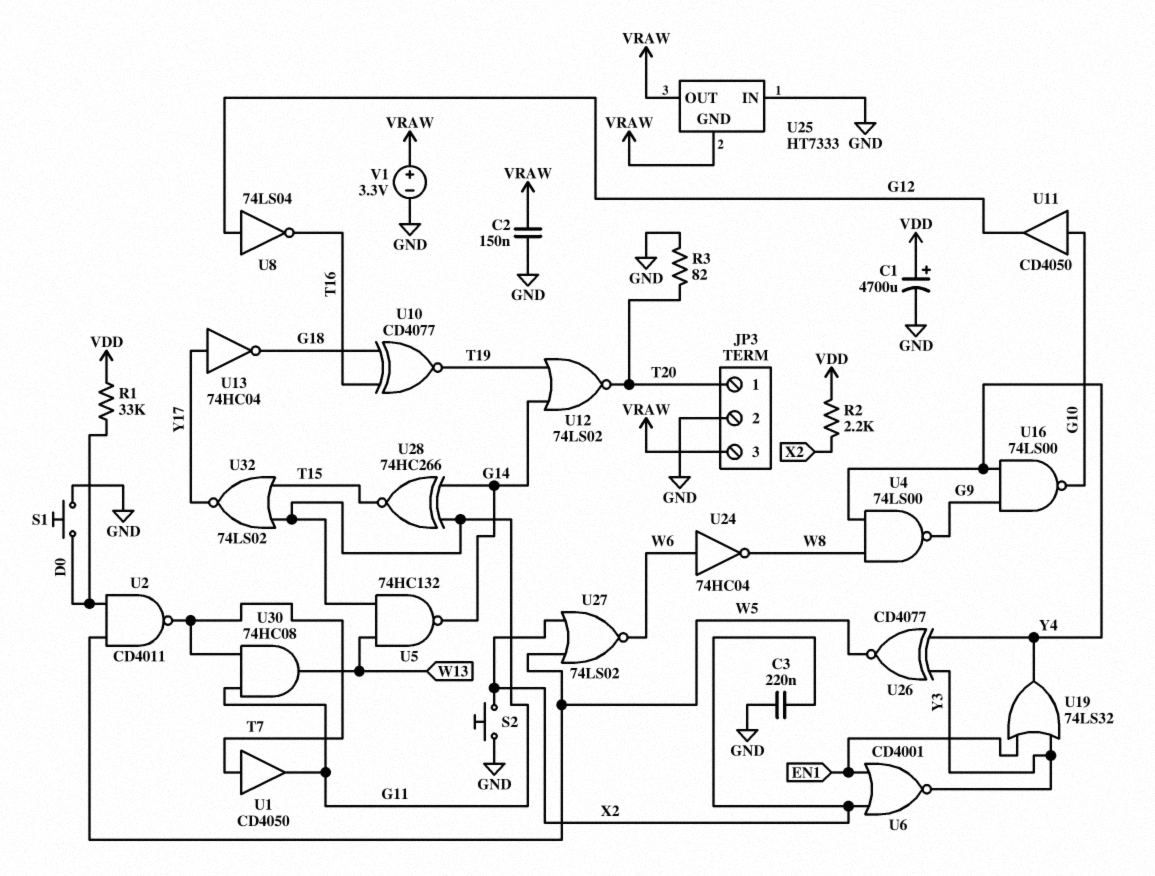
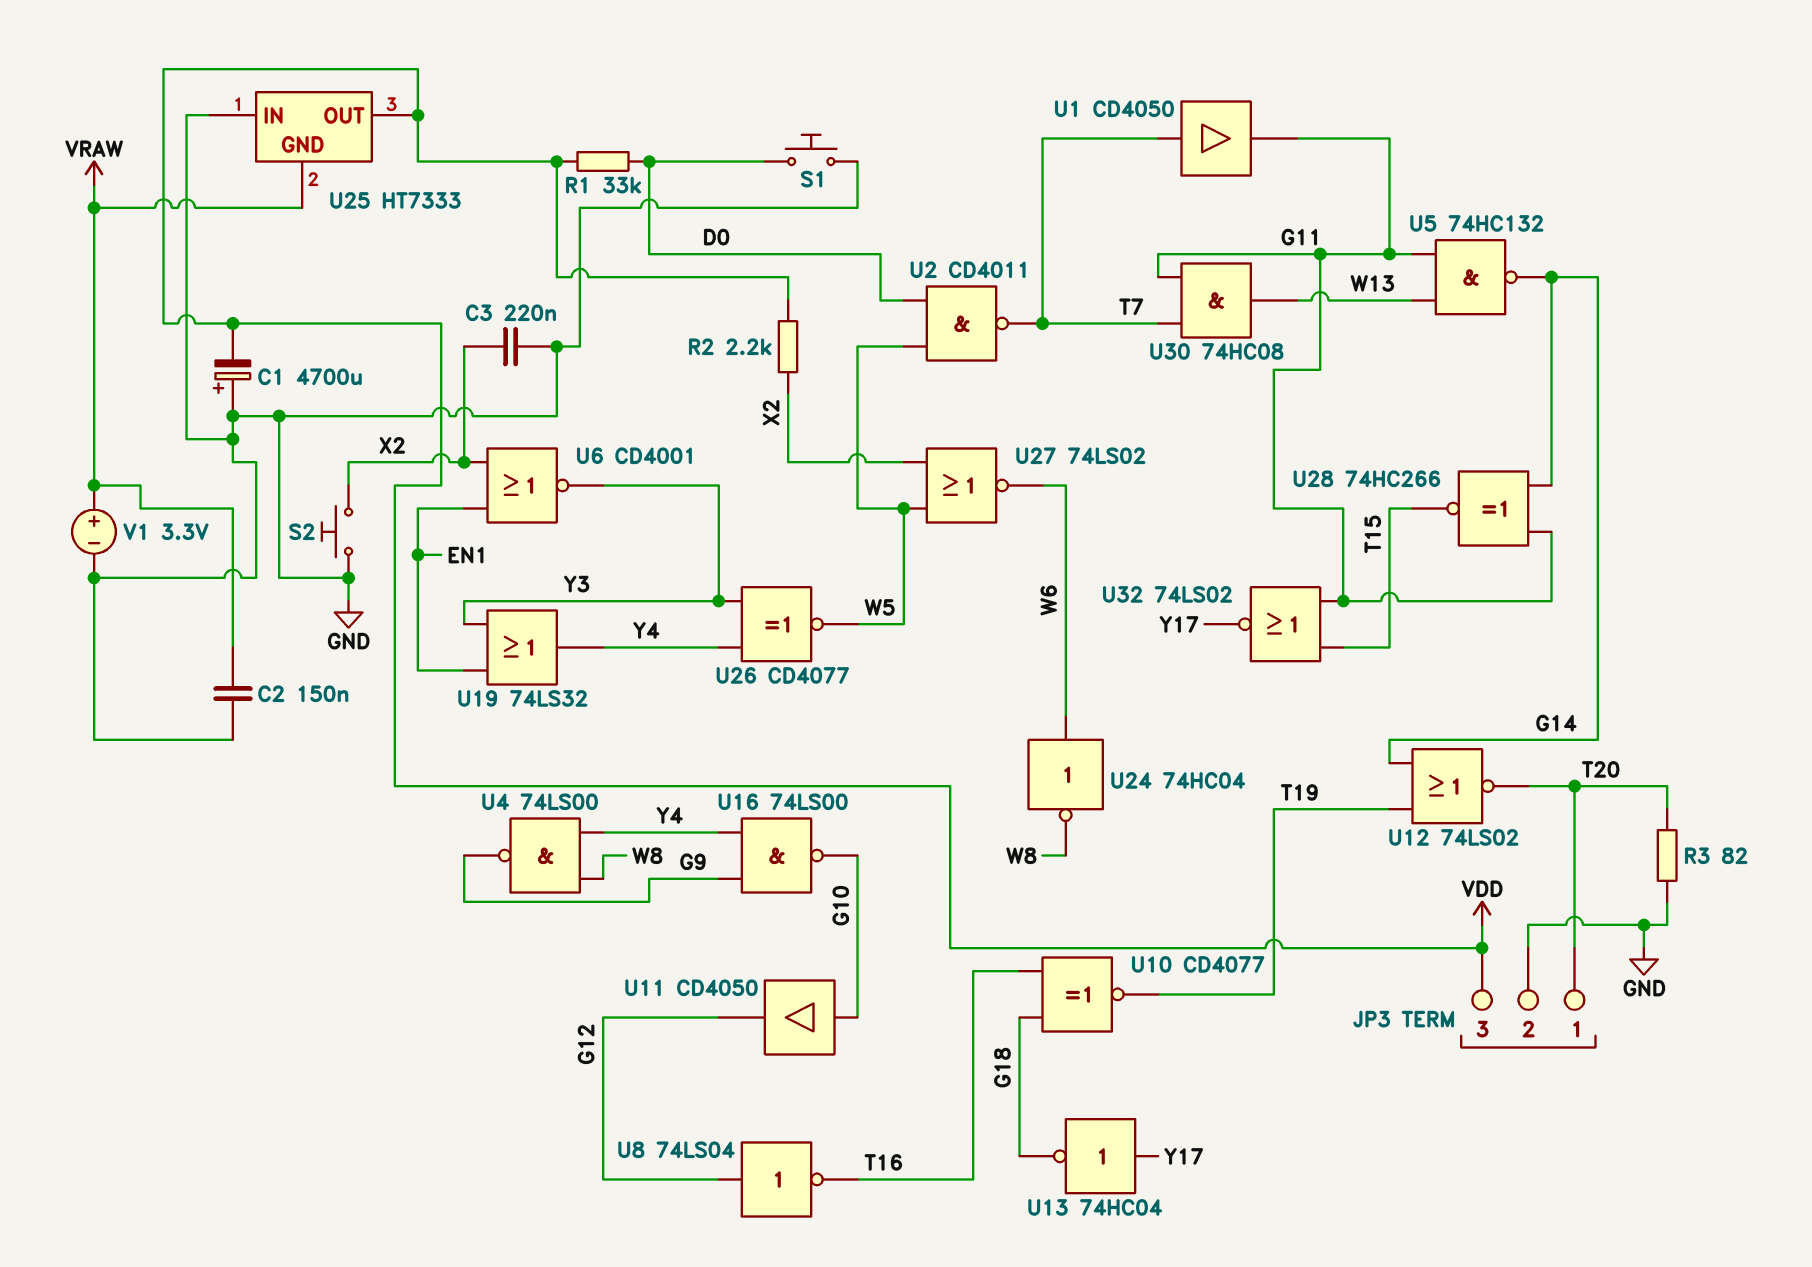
C1: 4700uF (plus VDD, minus GND) -> 4700uF (plus GND, minus VDD)
JP3 pin 3: VRAW -> VDD
U25 pin OUT: VRAW -> VDD

